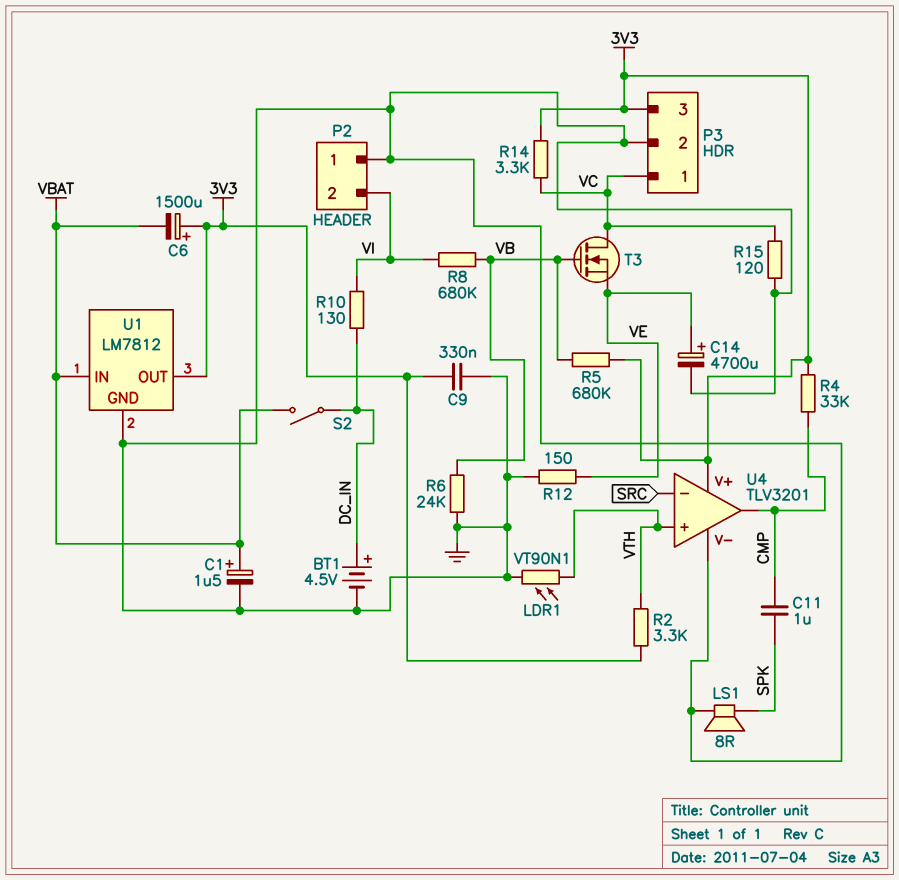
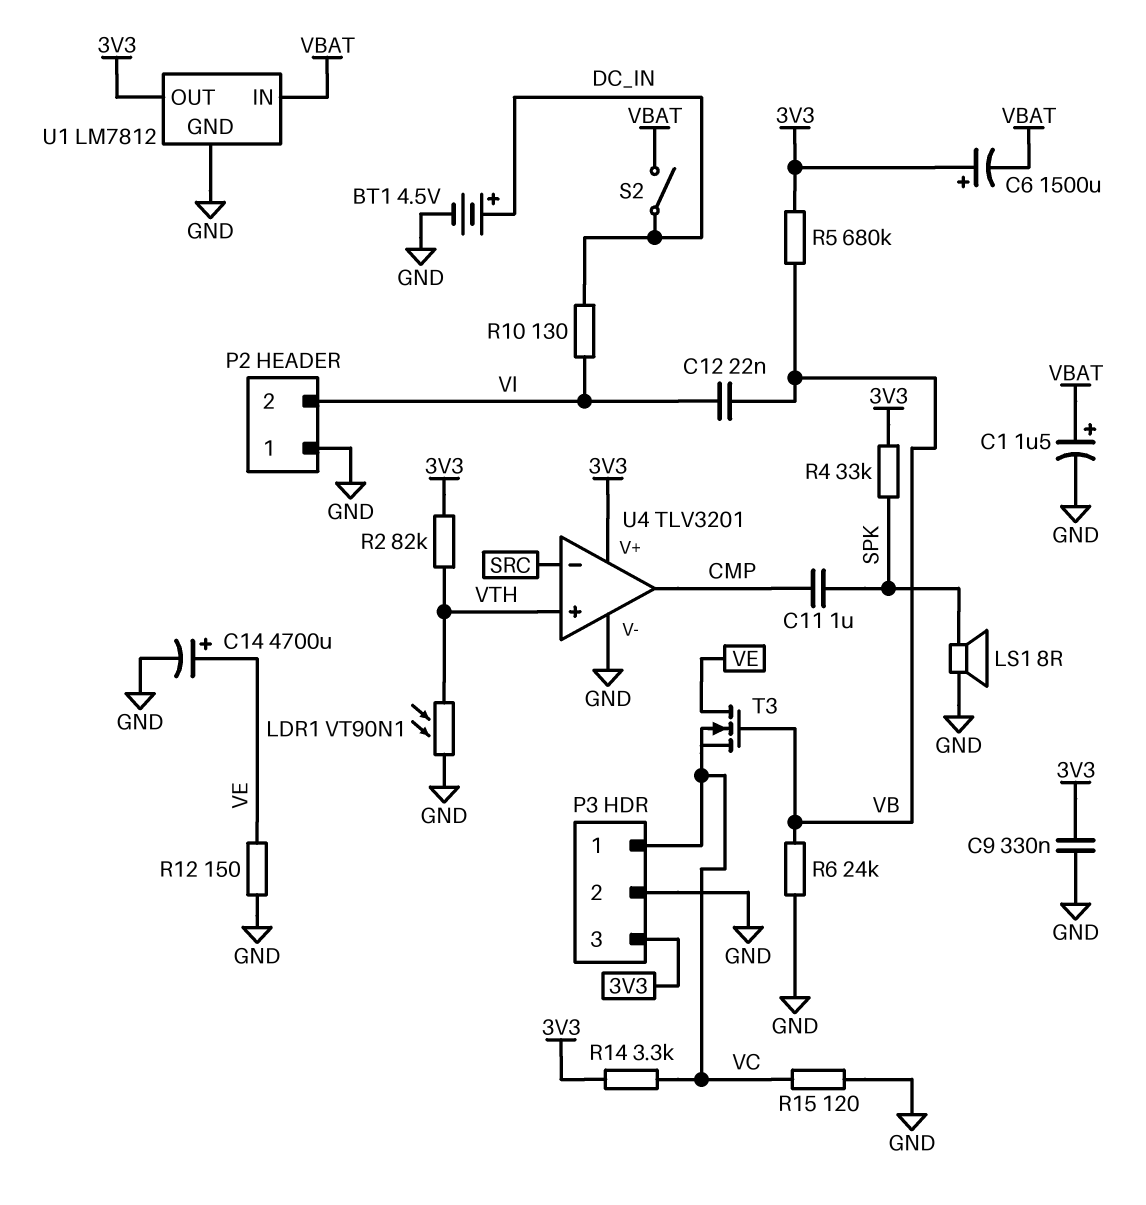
C12: none -> 22nF (VB, VI)
R2: 3.3k (3V3, VTH) -> 82k (3V3, VTH)
R4: 33k (3V3, CMP) -> 33k (3V3, SPK)
R8: 680k (VB, VI) -> none
T3: NMOS (G VB, D VC, S VE) -> NMOS (G VB, D VE, S VC)

